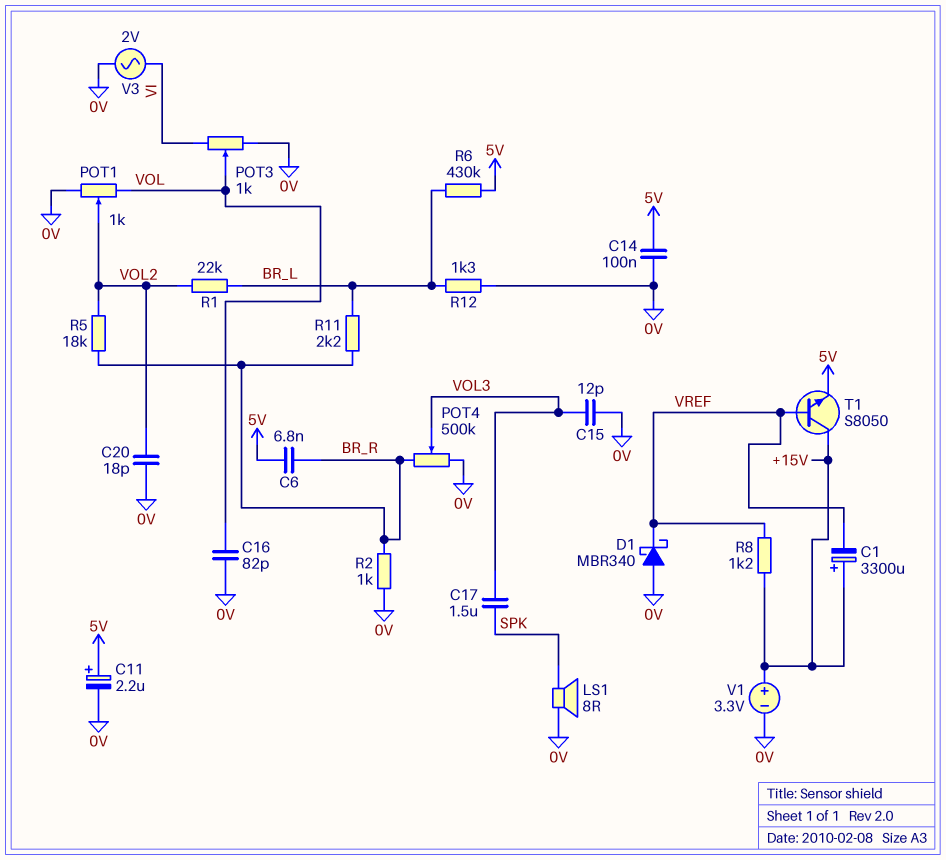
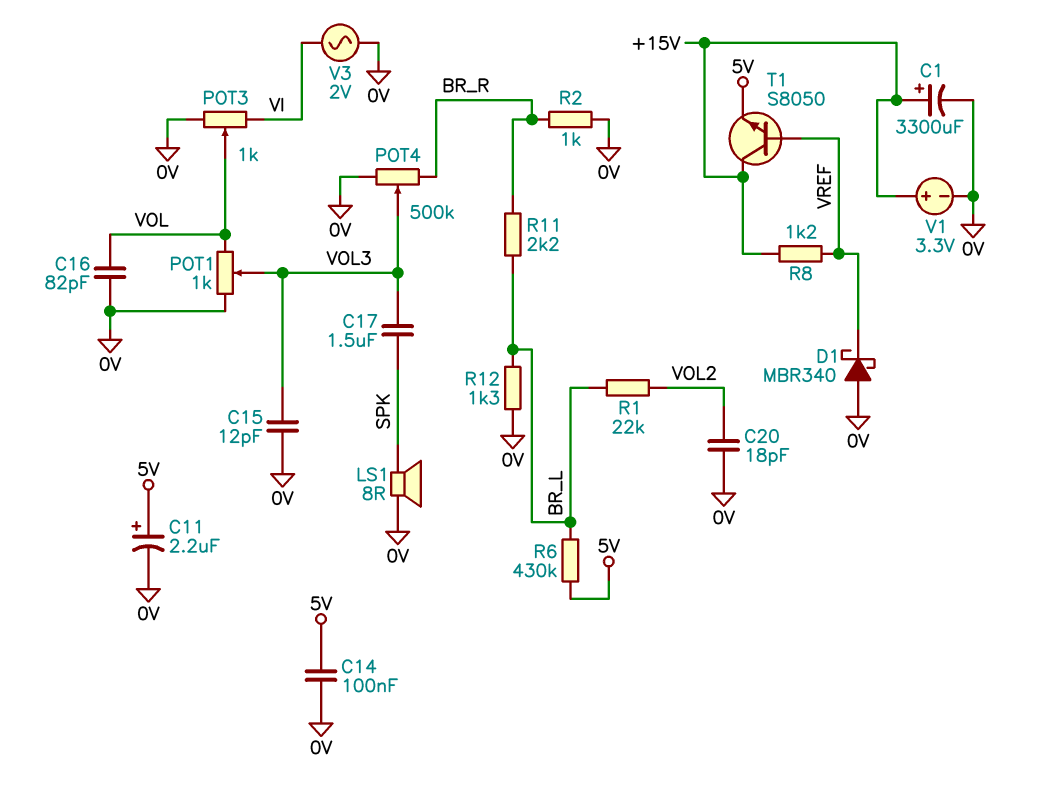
C1: 3300uF (plus +15V, minus VREF) -> 3300uF (plus +15V, minus 0V)
C6: 6.8nF (5V, BR_R) -> none
POT1: 1k (0V, VOL, wiper VOL2) -> 1k (0V, VOL, wiper VOL3)
R5: 18k (BR_R, VOL2) -> none

